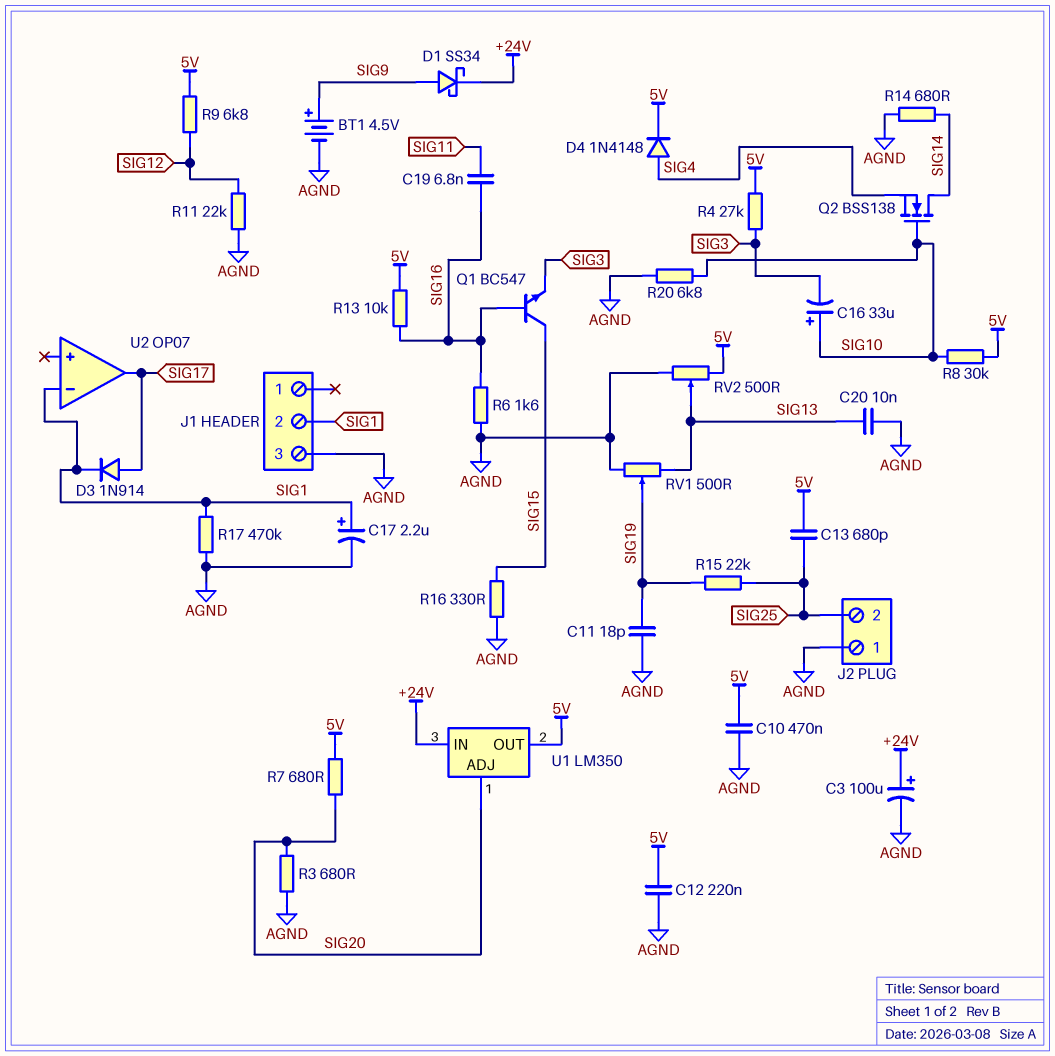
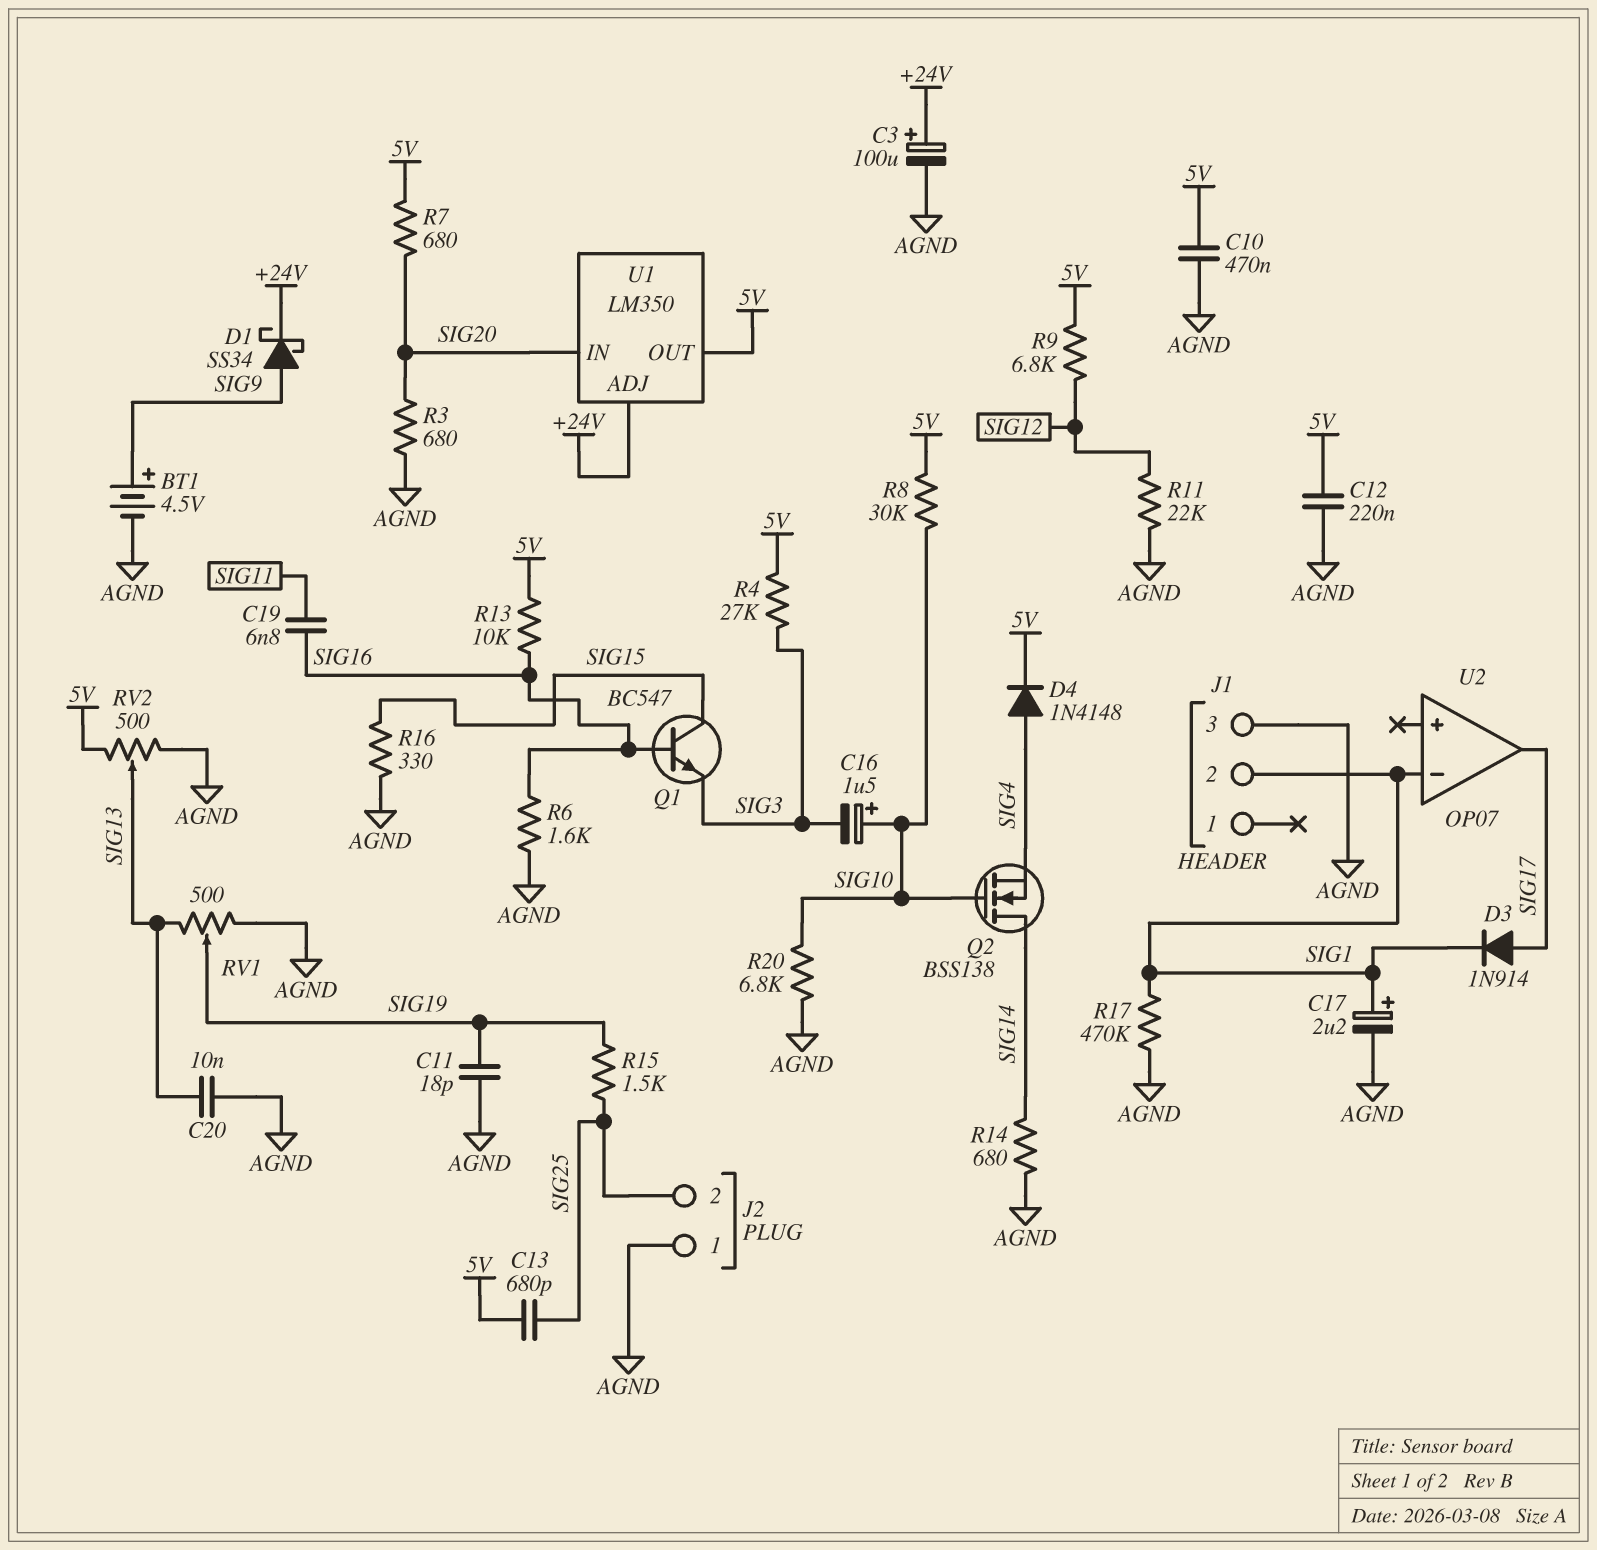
C16: 33uF (plus SIG10, minus SIG3) -> 1.5uF (plus SIG10, minus SIG3)
R15: 22k (SIG19, SIG25) -> 1.5k (SIG19, SIG25)
U1 pin ADJ: SIG20 -> +24V
U1 pin IN: +24V -> SIG20

